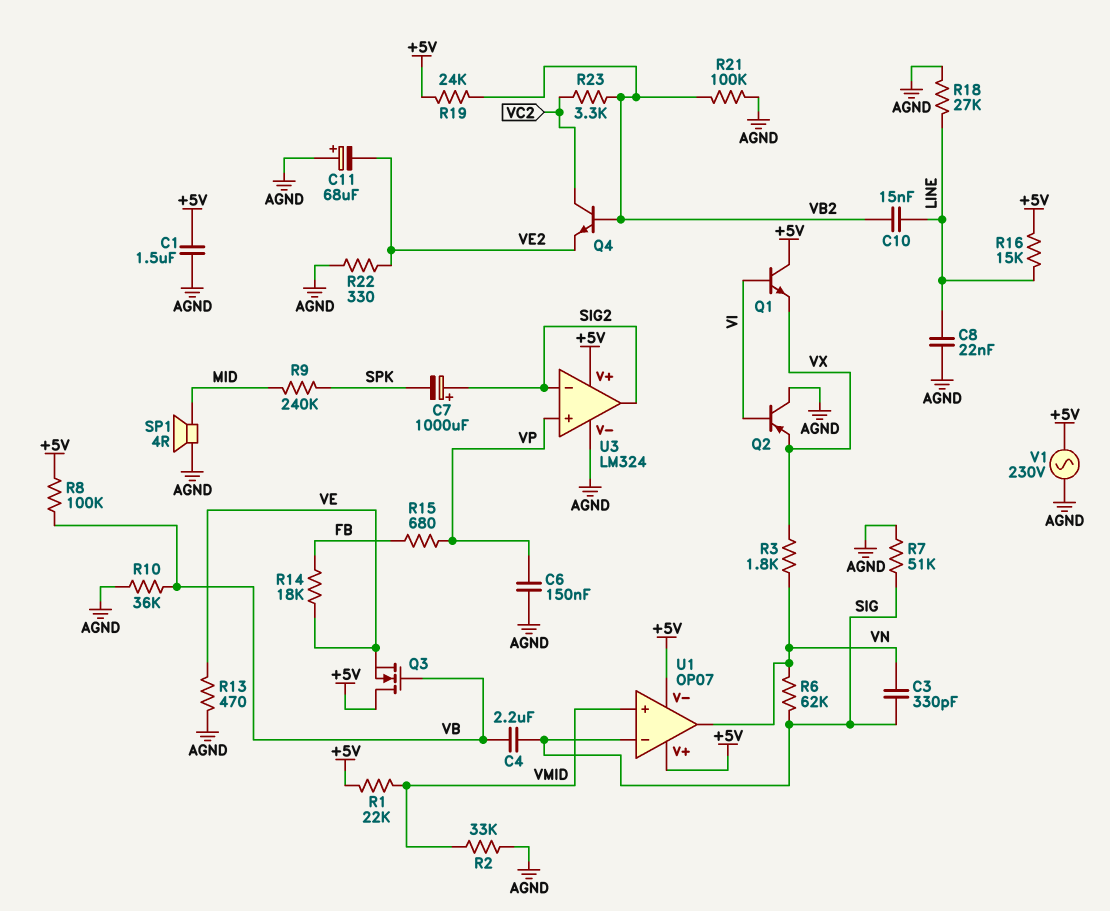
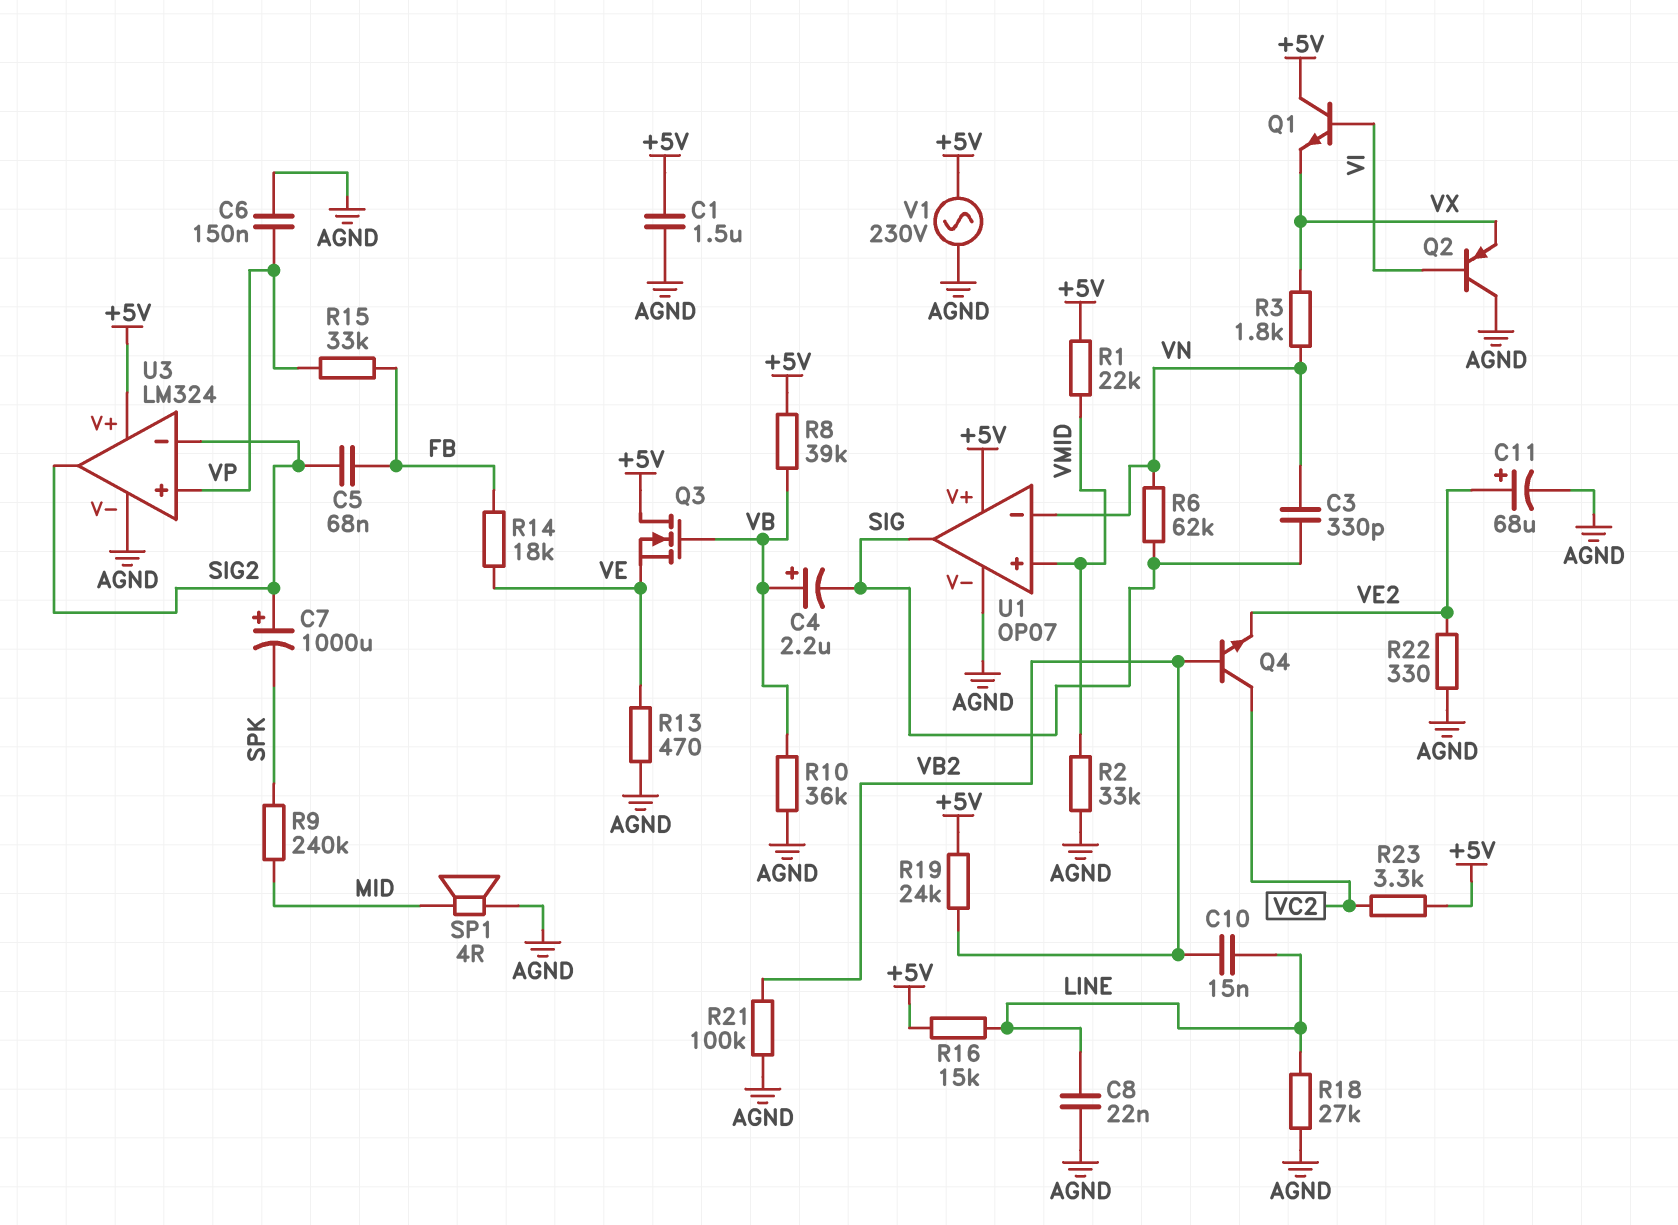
C4: 2.2uF (SIG, VB) -> 2.2uF (plus VB, minus SIG)
C5: none -> 68nF (FB, SIG2)
C11: 68uF (plus AGND, minus VE2) -> 68uF (plus VE2, minus AGND)
R7: 51k (AGND, SIG) -> none
R8: 100k (+5V, VB) -> 39k (+5V, VB)
R15: 680 (FB, VP) -> 33k (FB, VP)
R23: 3.3k (VB2, VC2) -> 3.3k (+5V, VC2)
U1 pin V-: +5V -> AGND
U1 pin in-: SIG -> VN
U1 pin out: VN -> SIG

